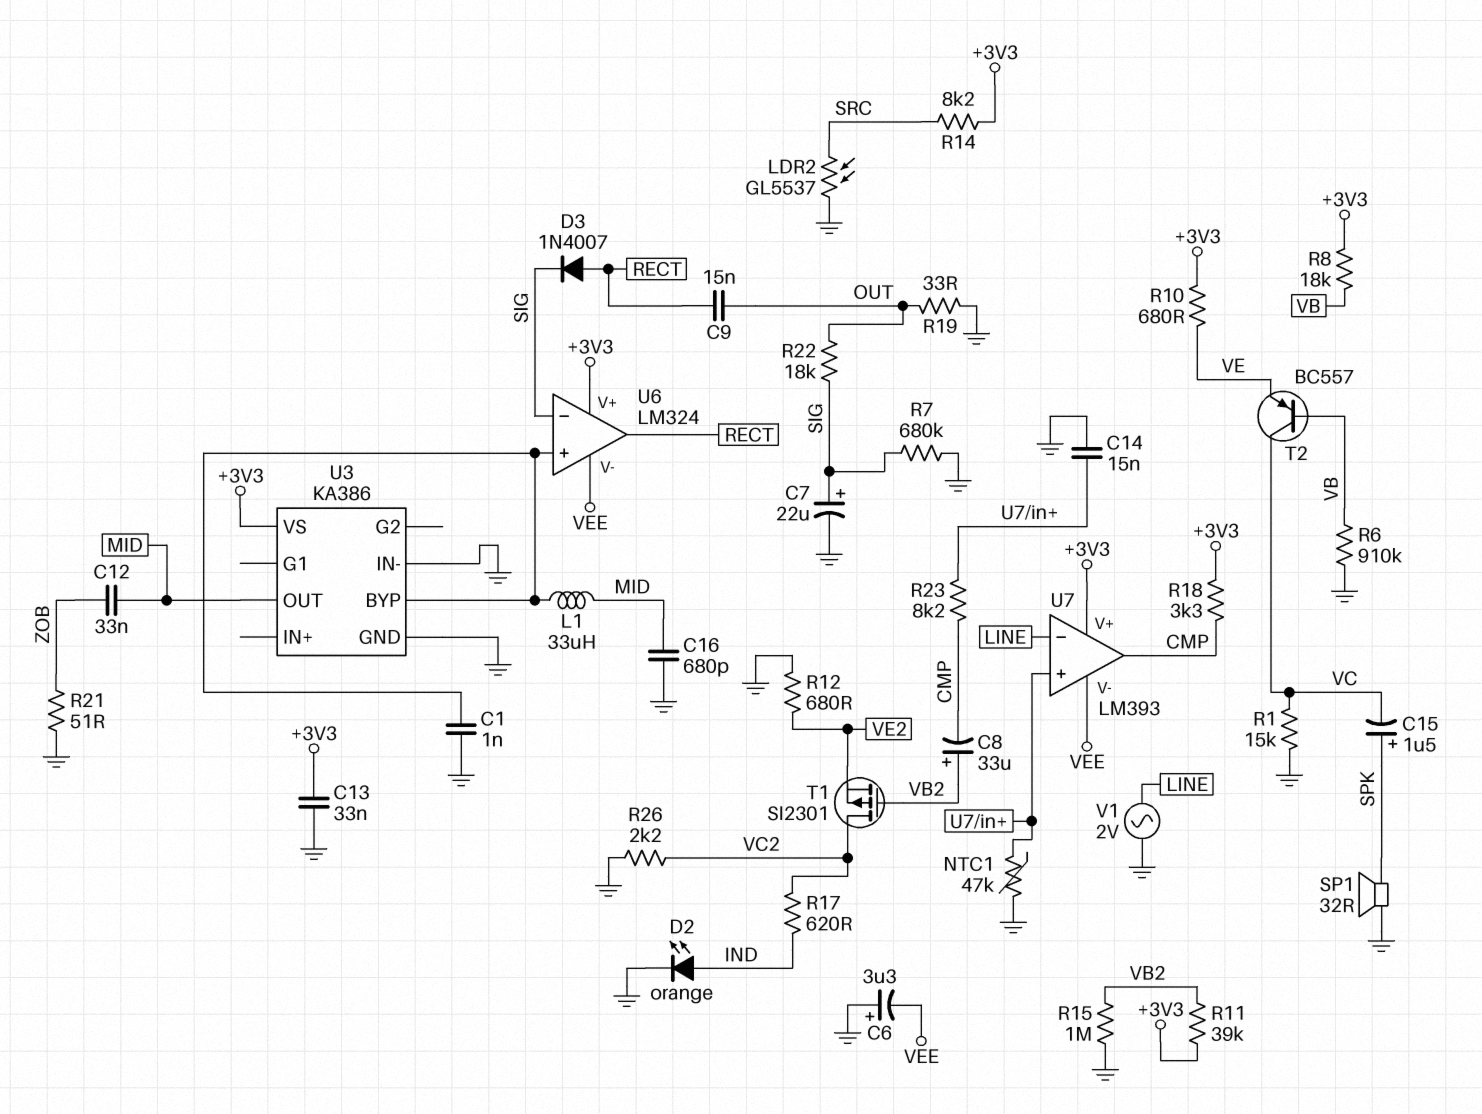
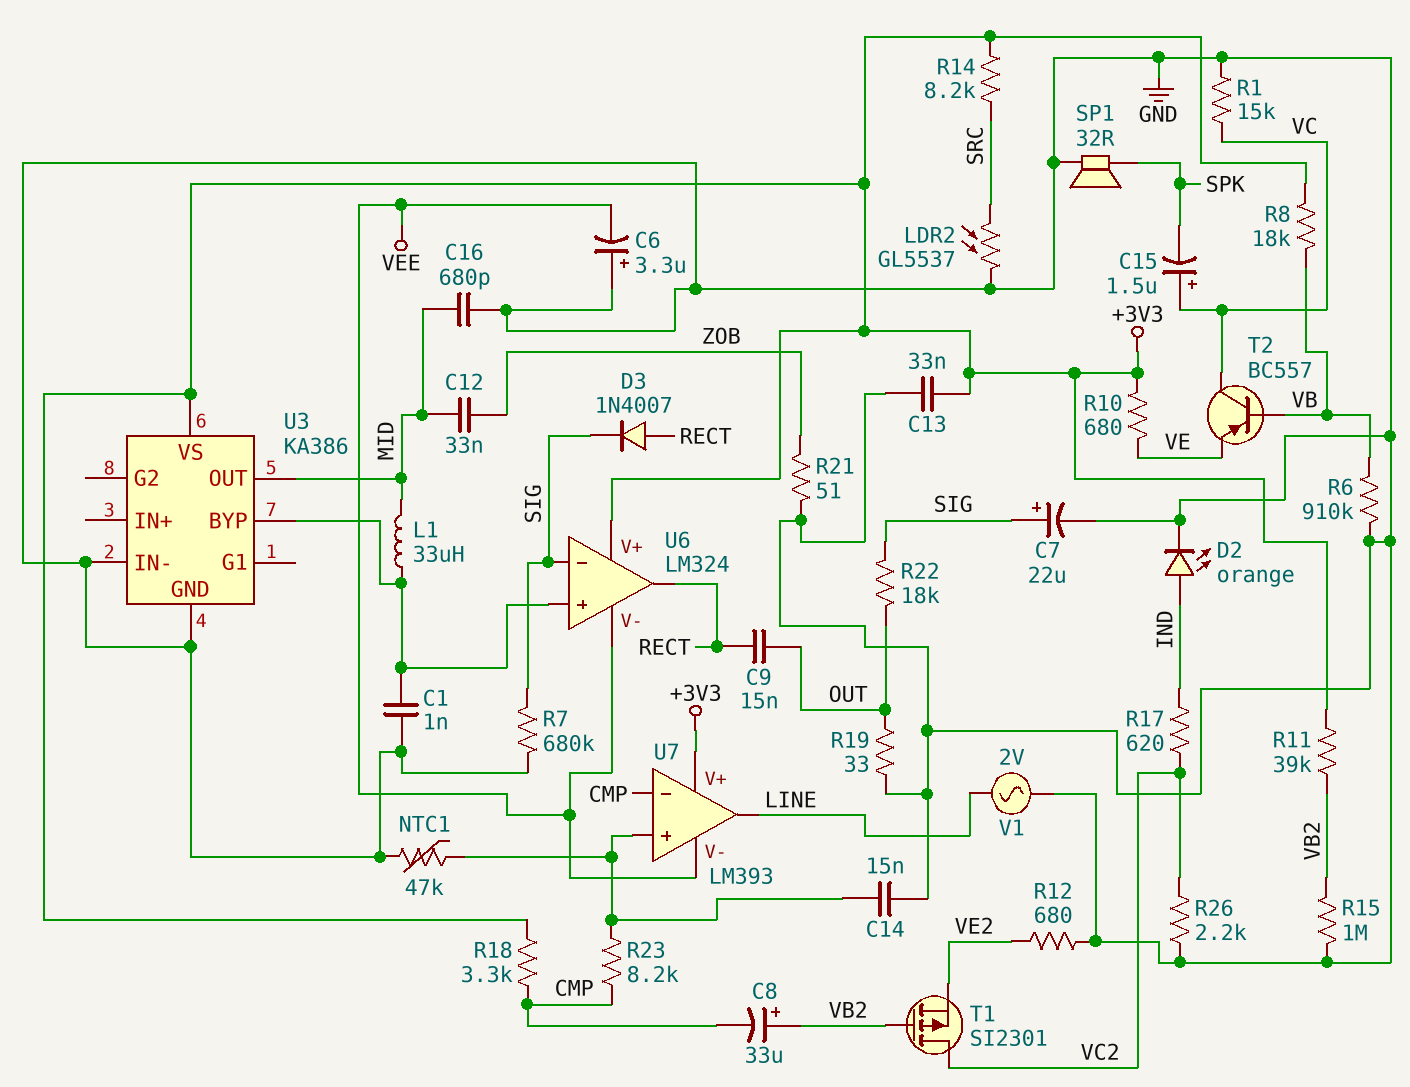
C15: 1.5uF (plus SPK, minus VC) -> 1.5uF (plus VC, minus SPK)
U7 pin in-: LINE -> CMP
U7 pin out: CMP -> LINE

